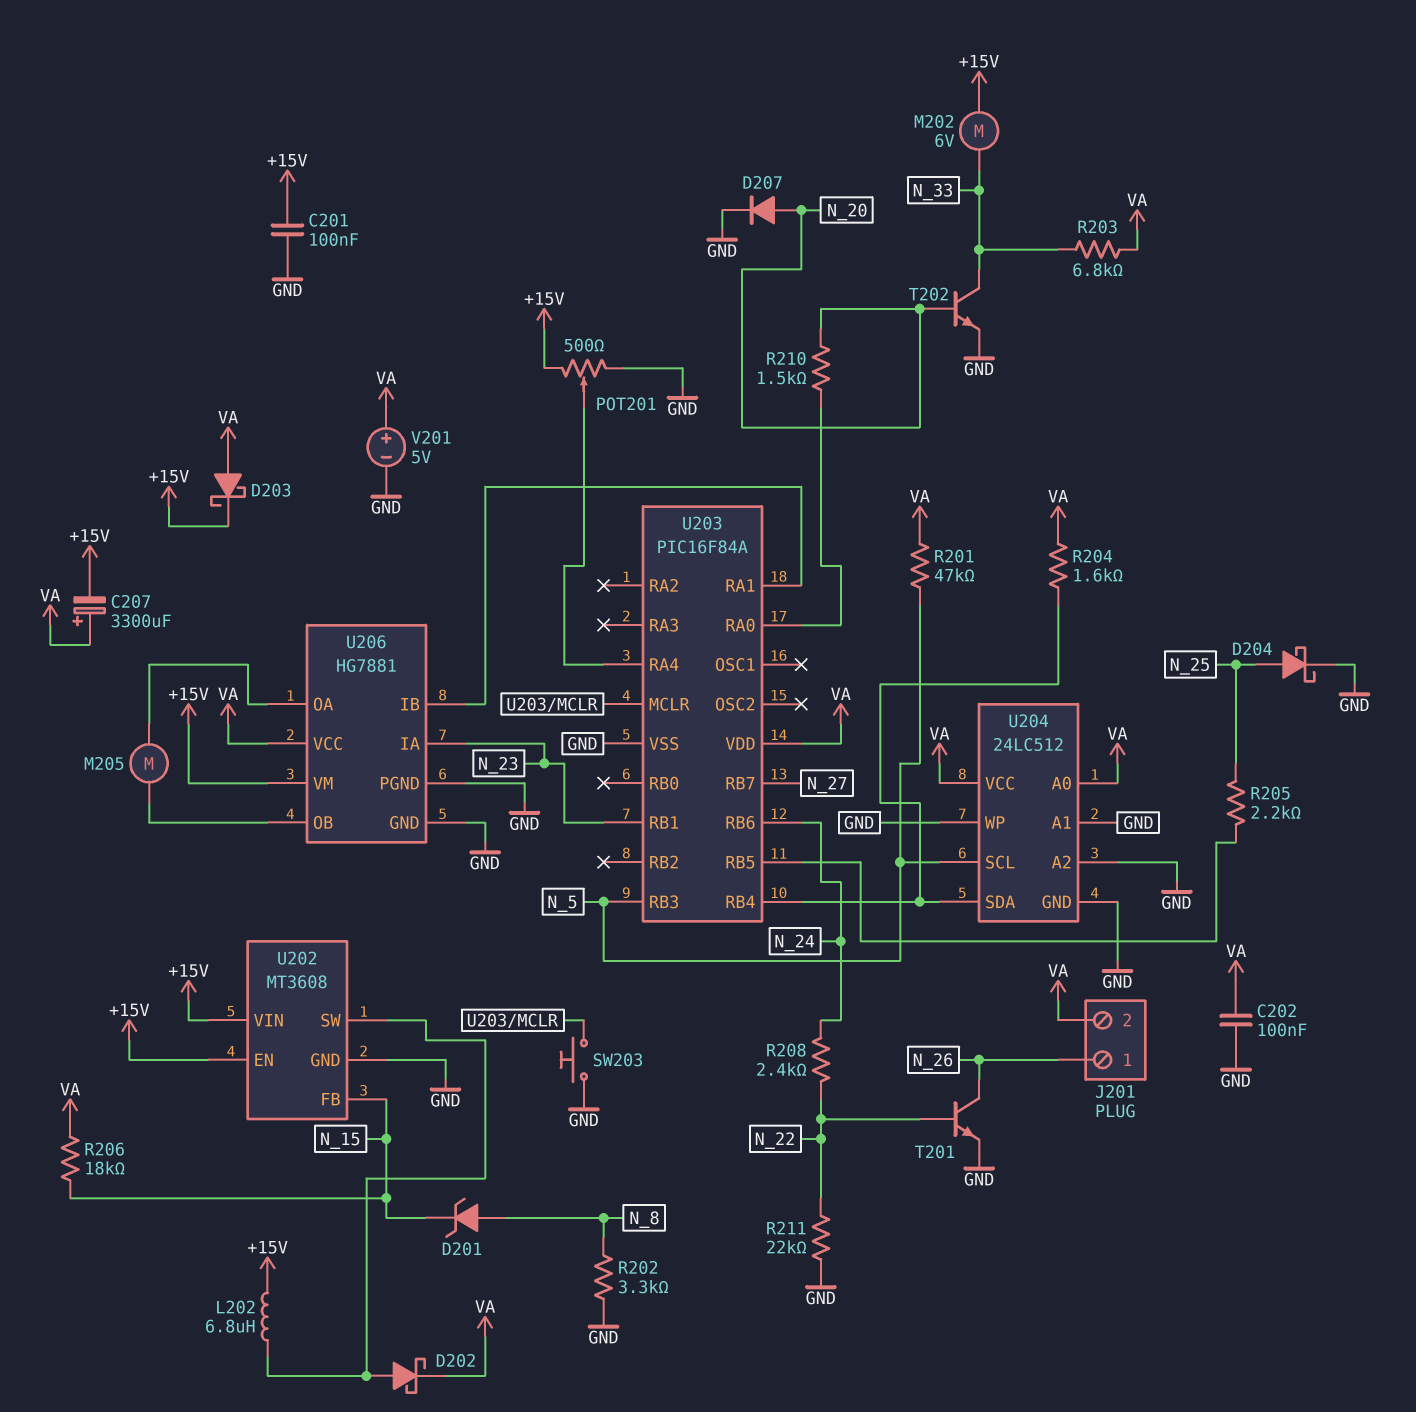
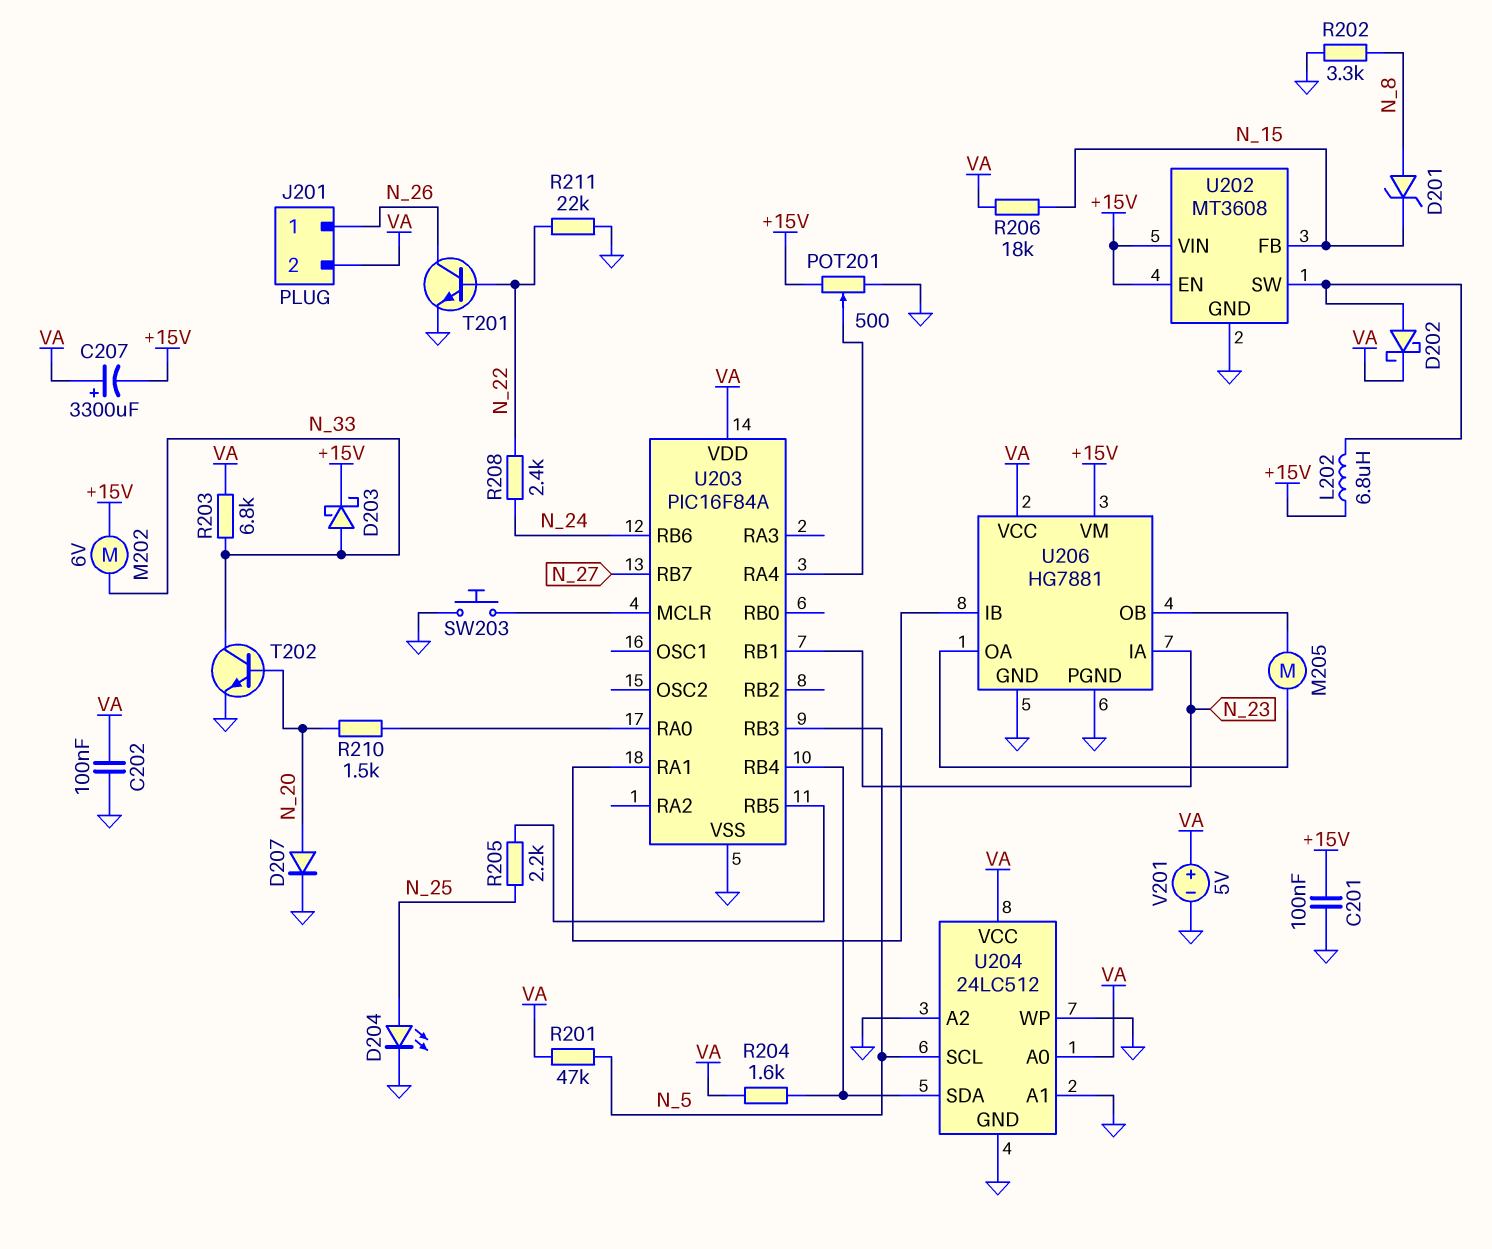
D203: schottky (A VA, K +15V) -> schottky (A N_33, K +15V)
D204: schottky (A N_25, K GND) -> LED (A N_25, K GND)

